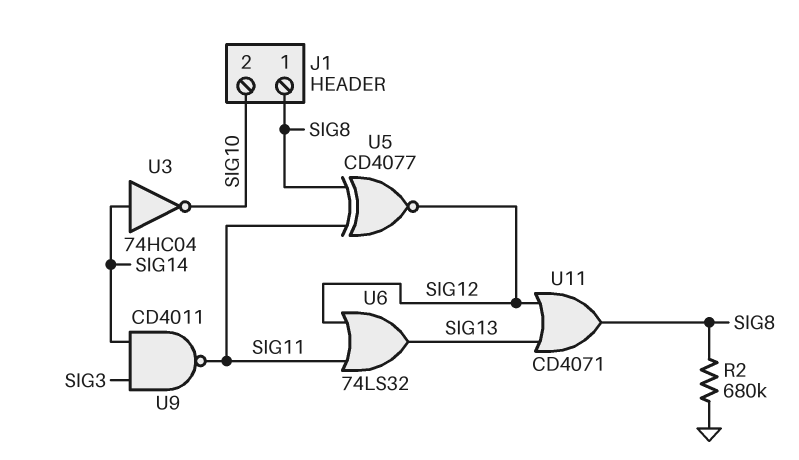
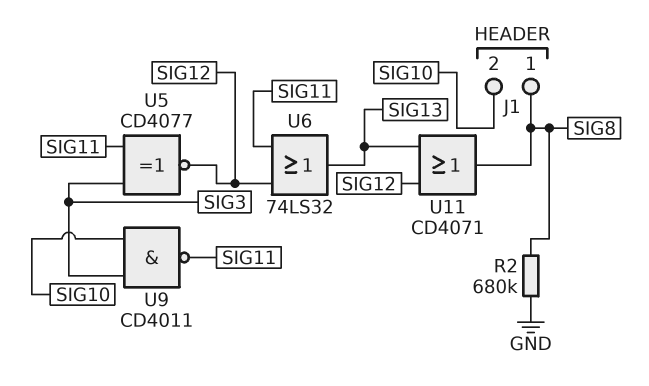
U3: NOT 74HC04 (in SIG14, out SIG10) -> none
U5: XNOR CD4077 (in SIG8, in SIG11, out SIG12) -> XNOR CD4077 (in SIG3, in SIG11, out SIG12)
U9: NAND CD4011 (in SIG3, in SIG14, out SIG11) -> NAND CD4011 (in SIG3, in SIG10, out SIG11)

